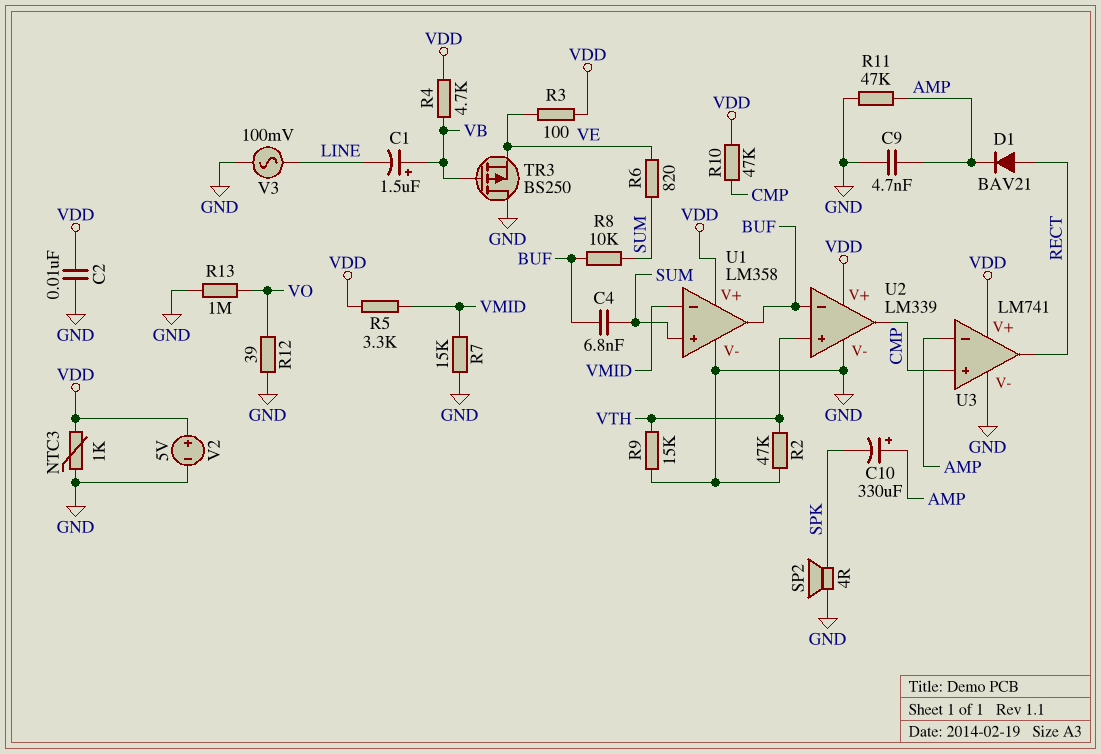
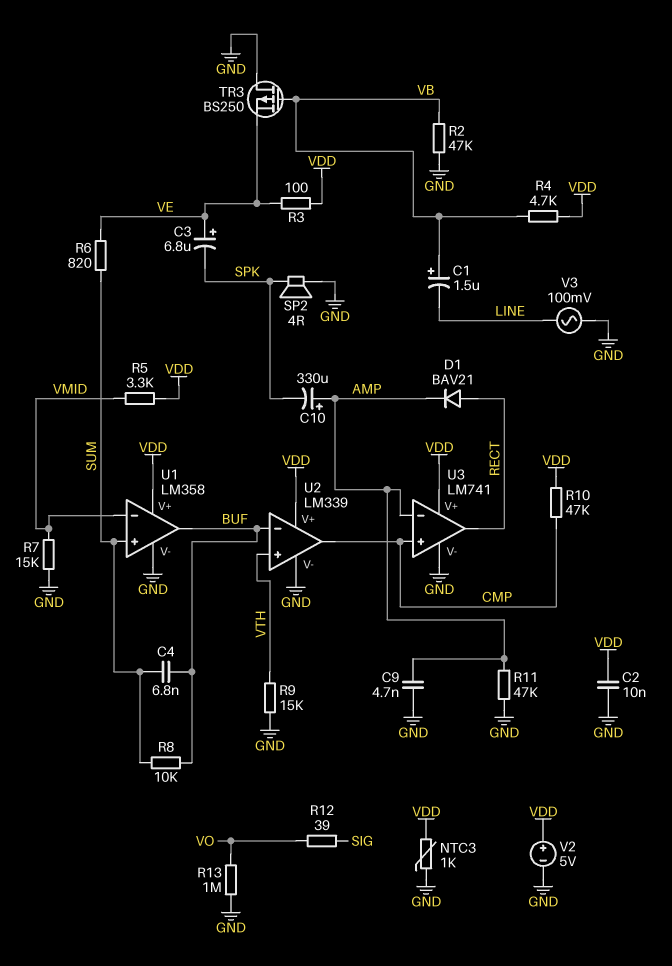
C3: none -> 6.8uF (plus VE, minus SPK)
R2: 47k (GND, VTH) -> 47k (GND, VB)
R12: 39 (GND, VO) -> 39 (SIG, VO)

